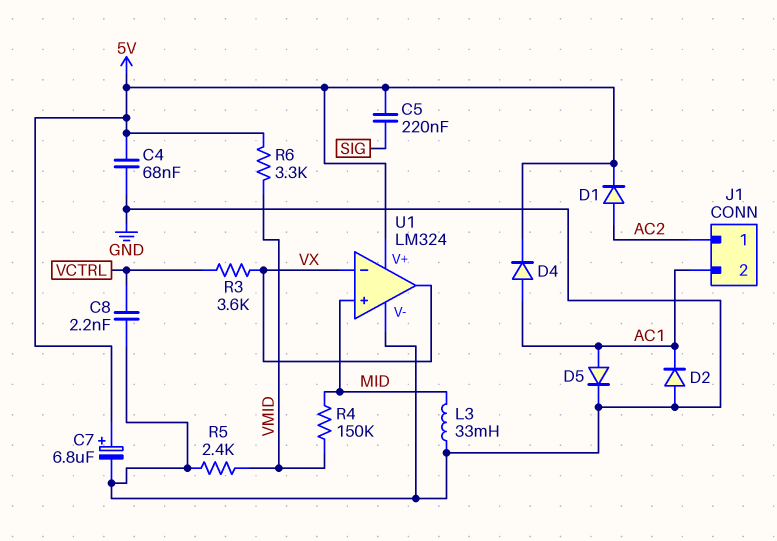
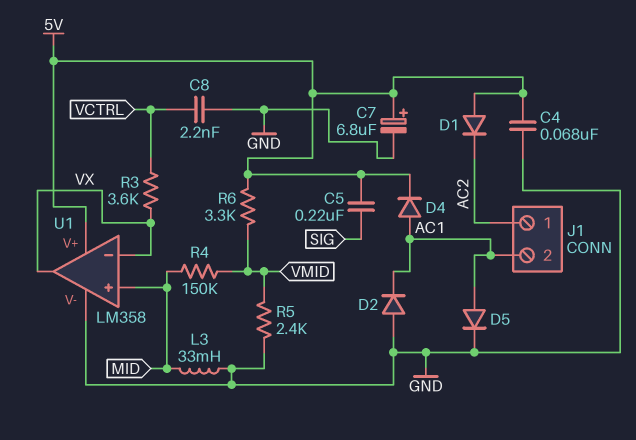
D1: diode (A AC2, K 5V) -> diode (A 5V, K AC2)
U1: LM324 -> LM358

